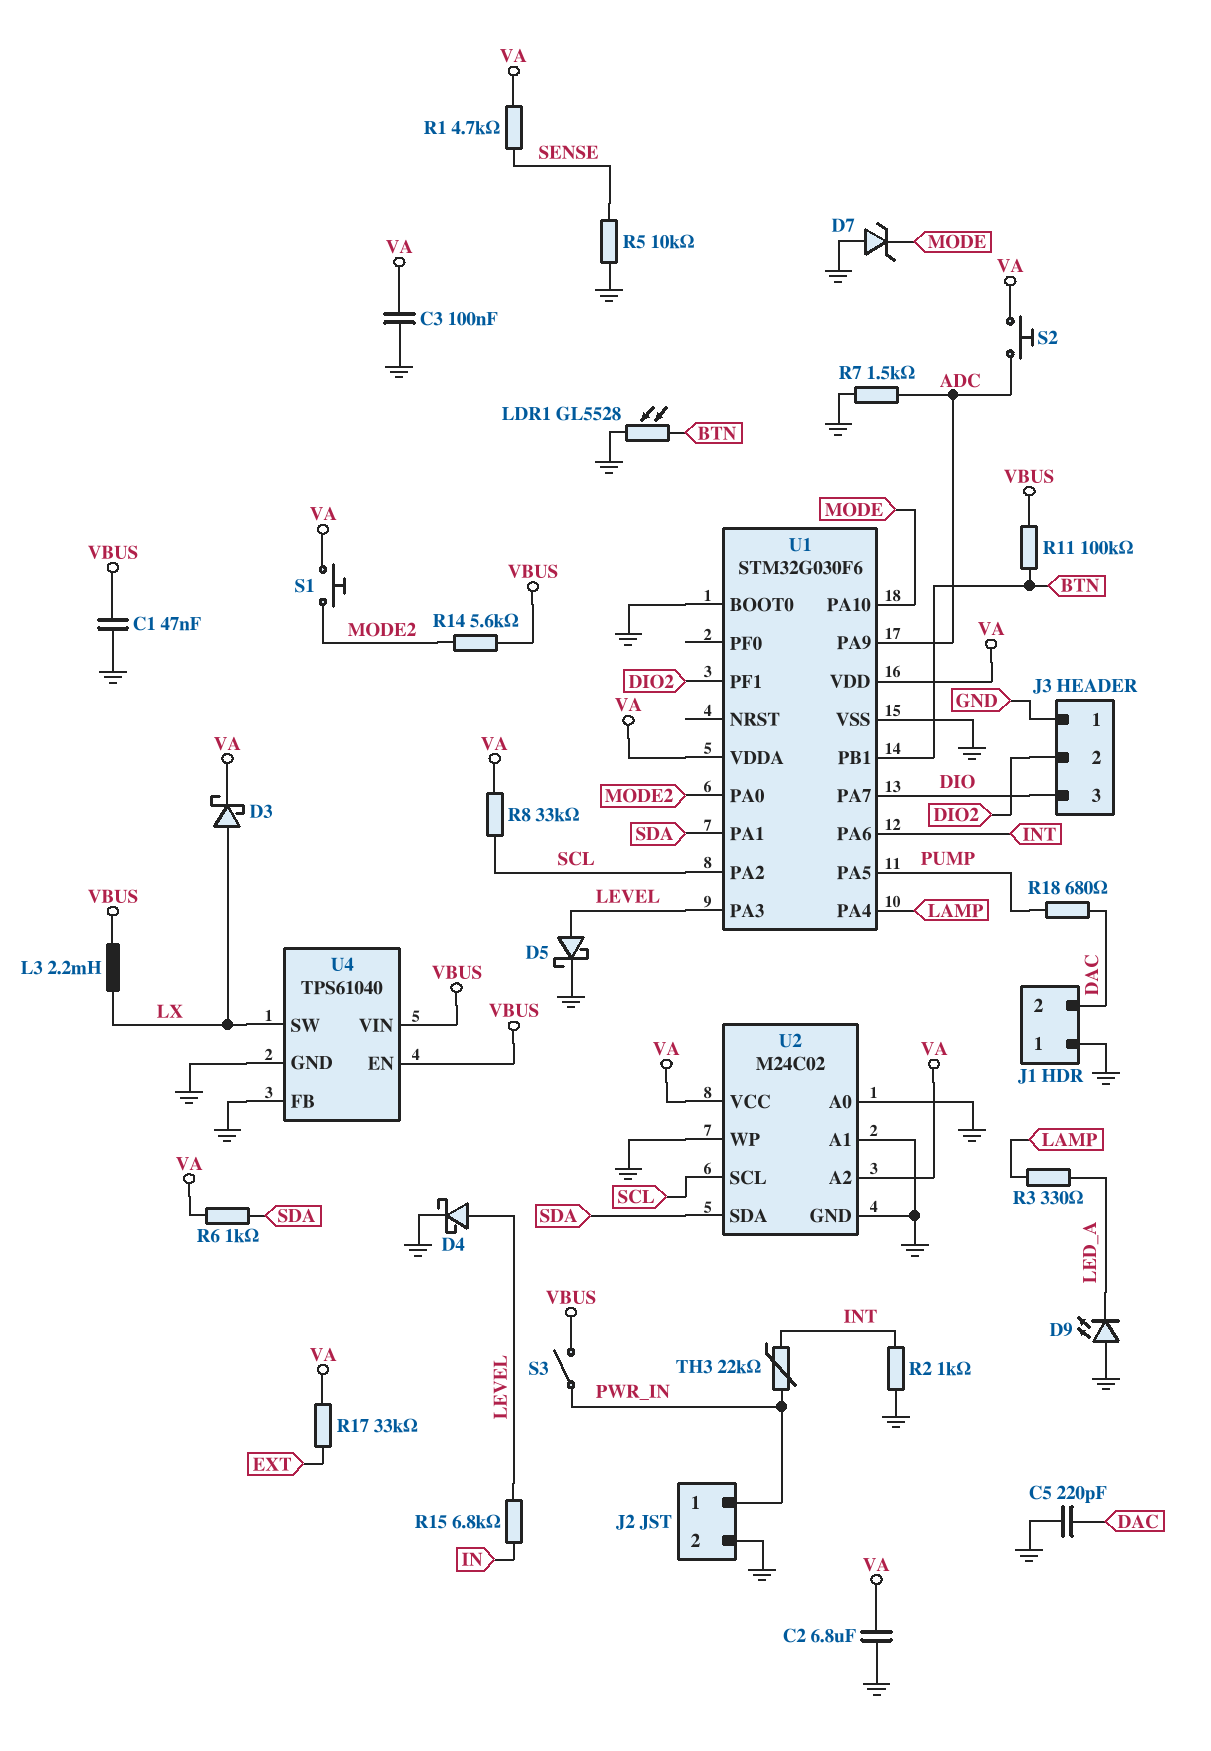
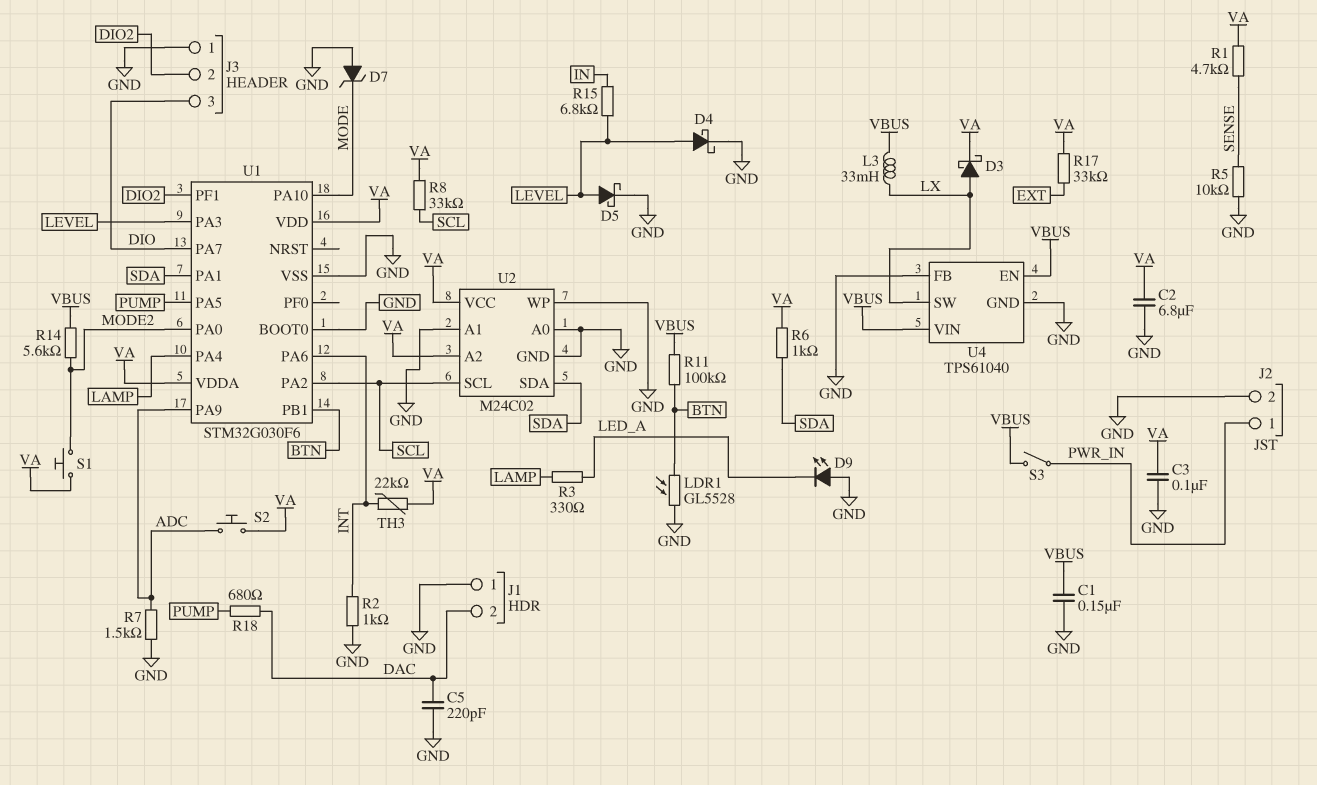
C1: 47nF (GND, VBUS) -> 150nF (GND, VBUS)
L3: 2.2mH (LX, VBUS) -> 33mH (LX, VBUS)
TH3: 22k (INT, PWR_IN) -> 22k (INT, VA)

